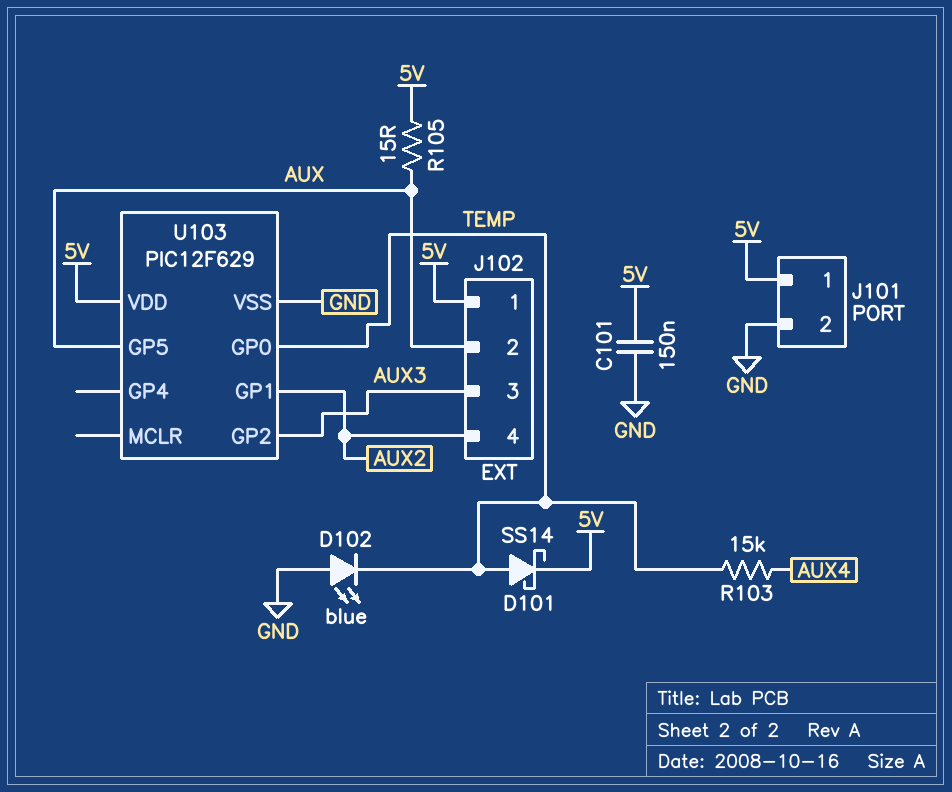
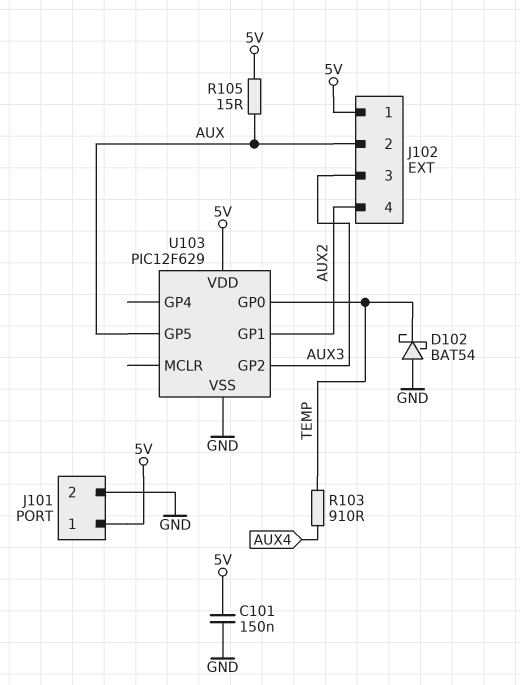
D101: schottky SS14 (A TEMP, K 5V) -> none
D102: LED blue (A GND, K TEMP) -> schottky BAT54 (A GND, K TEMP)
R103: 15k (AUX4, TEMP) -> 910 (AUX4, TEMP)

